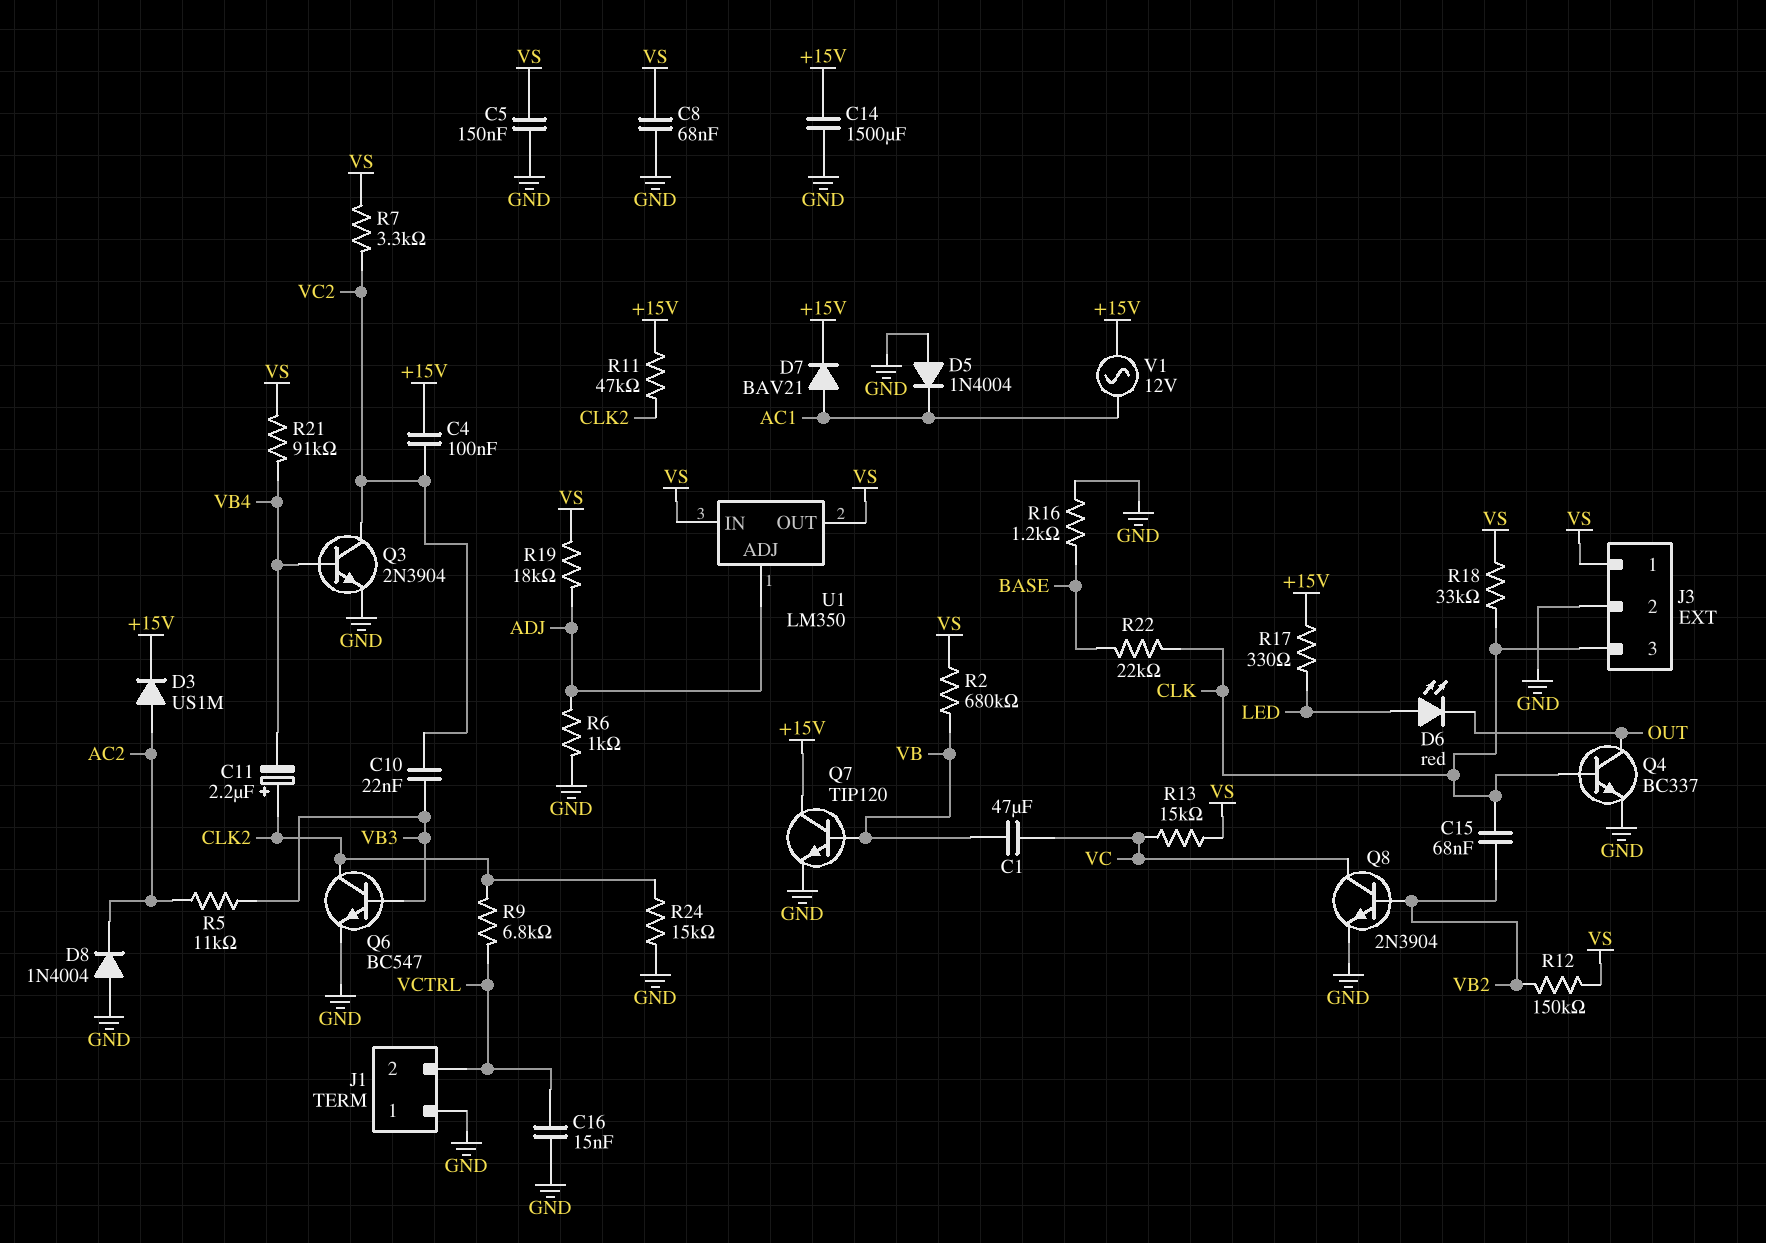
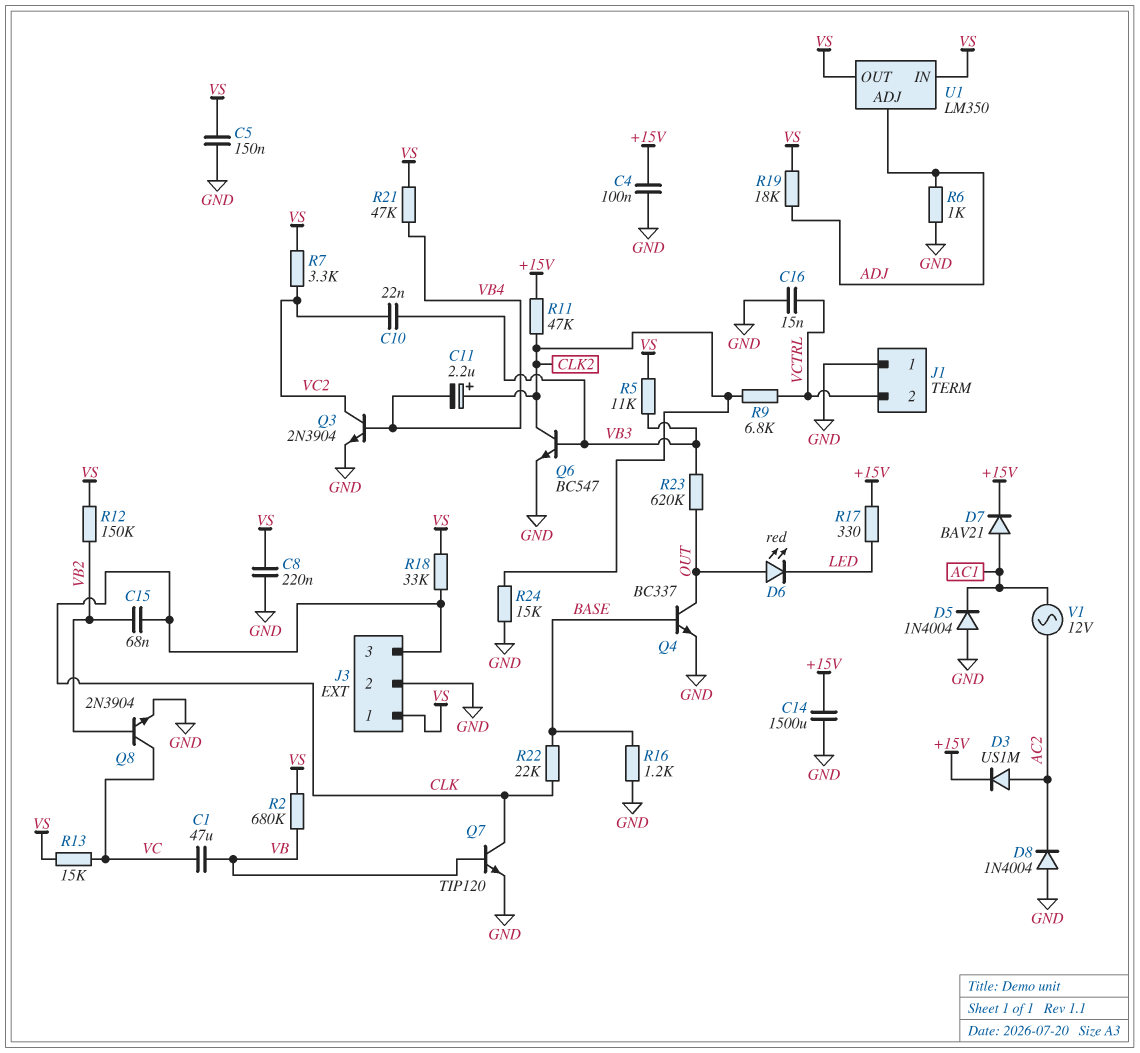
C4: 100nF (+15V, VC2) -> 100nF (+15V, GND)
C8: 68nF (GND, VS) -> 220nF (GND, VS)
D6: LED red (A LED, K OUT) -> LED red (A OUT, K LED)
Q4: NPN BC337 (B CLK, C OUT, E GND) -> NPN BC337 (B BASE, C OUT, E GND)
Q7: NPN TIP120 (B VB, C +15V, E GND) -> NPN TIP120 (B VB, C CLK, E GND)
R5: 11k (AC2, VB3) -> 11k (VB3, VS)
R21: 91k (VB4, VS) -> 47k (VB4, VS)
R23: none -> 620k (OUT, VB3)
V1: AC 12V (+15V, AC1) -> AC 12V (AC1, AC2)

